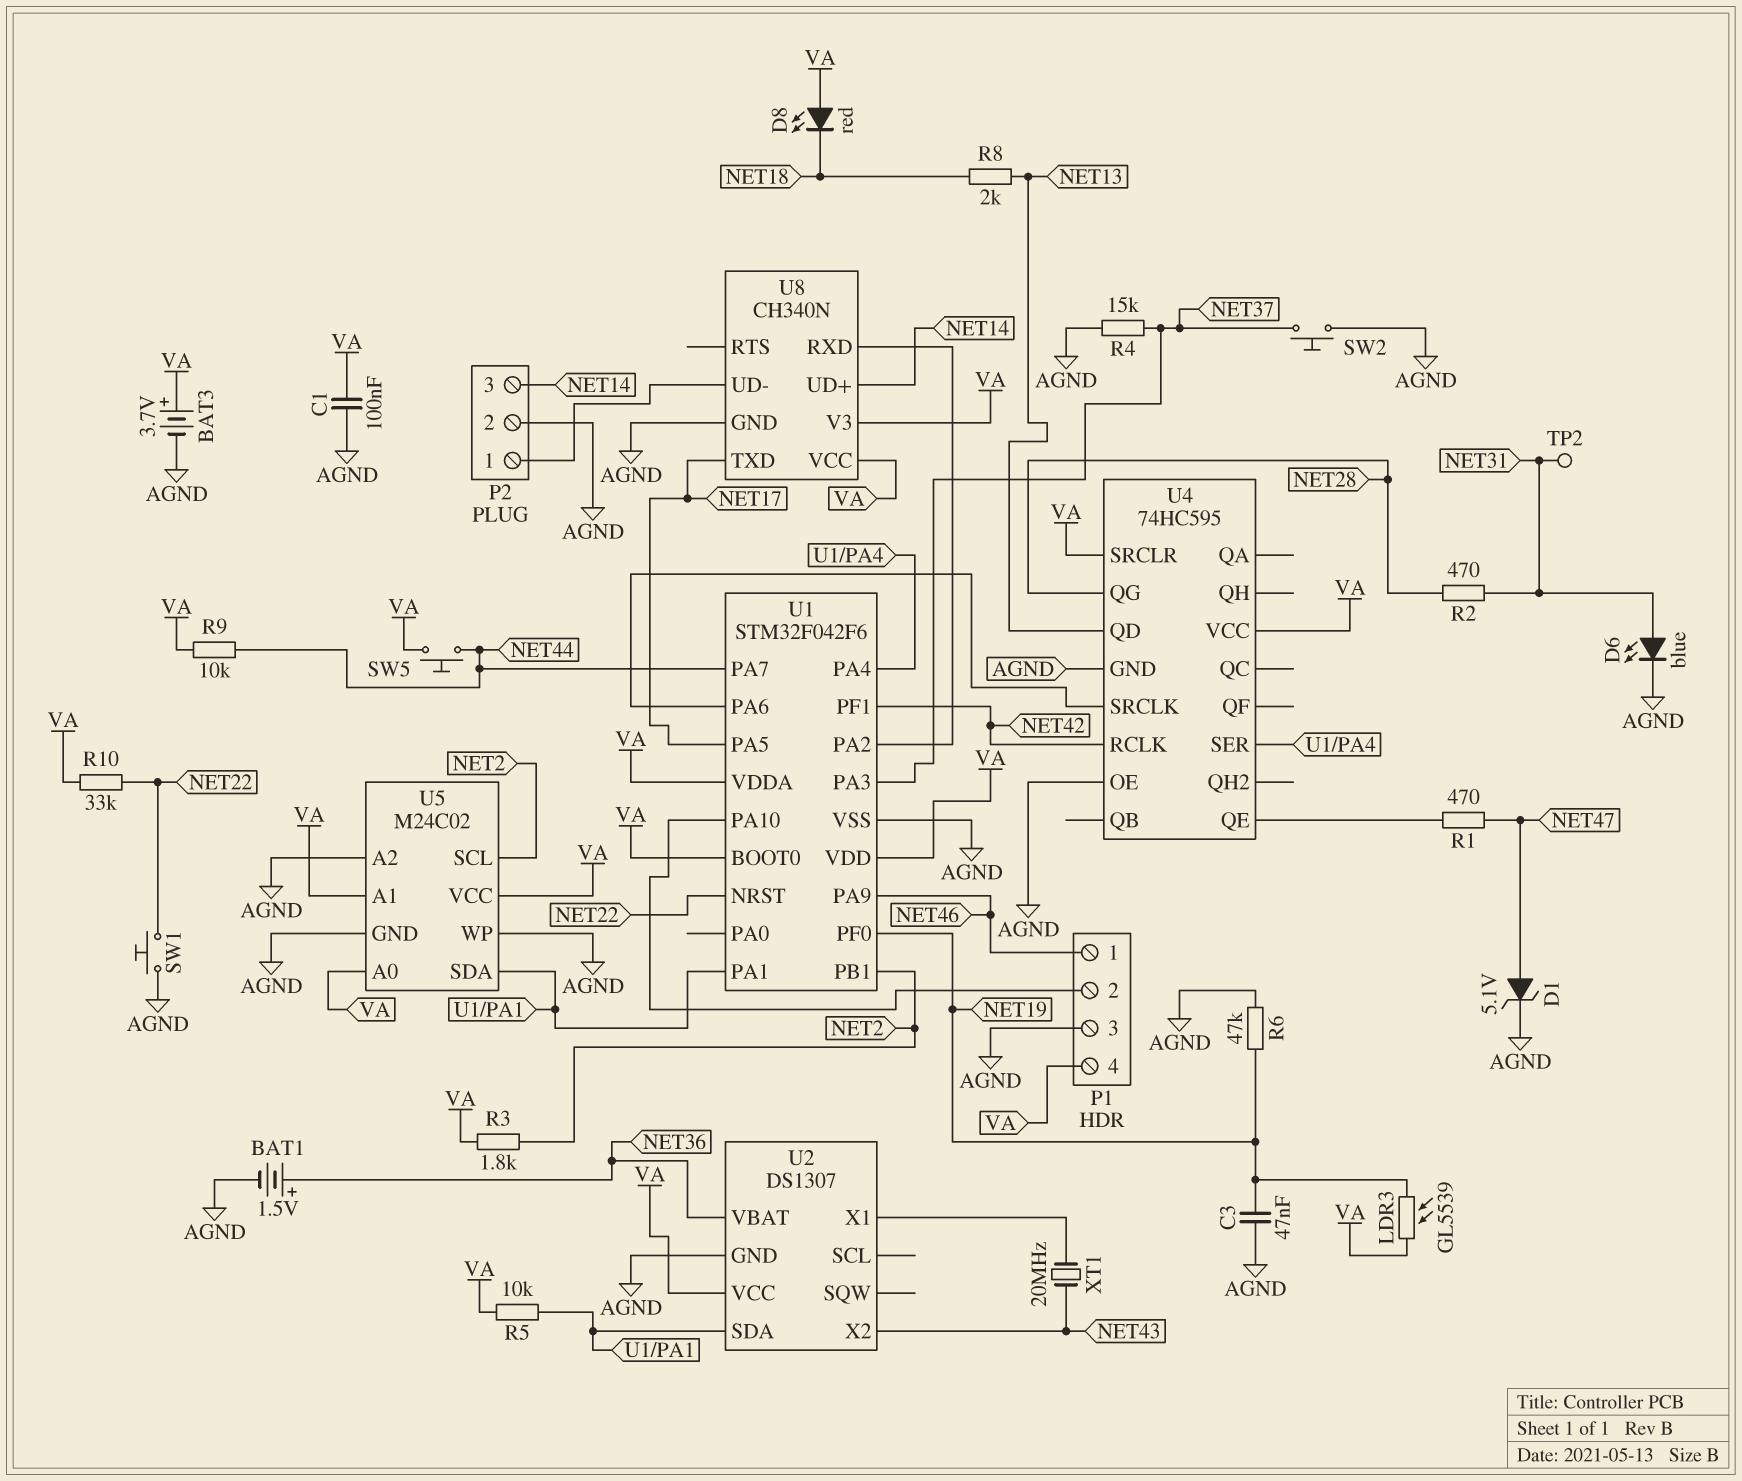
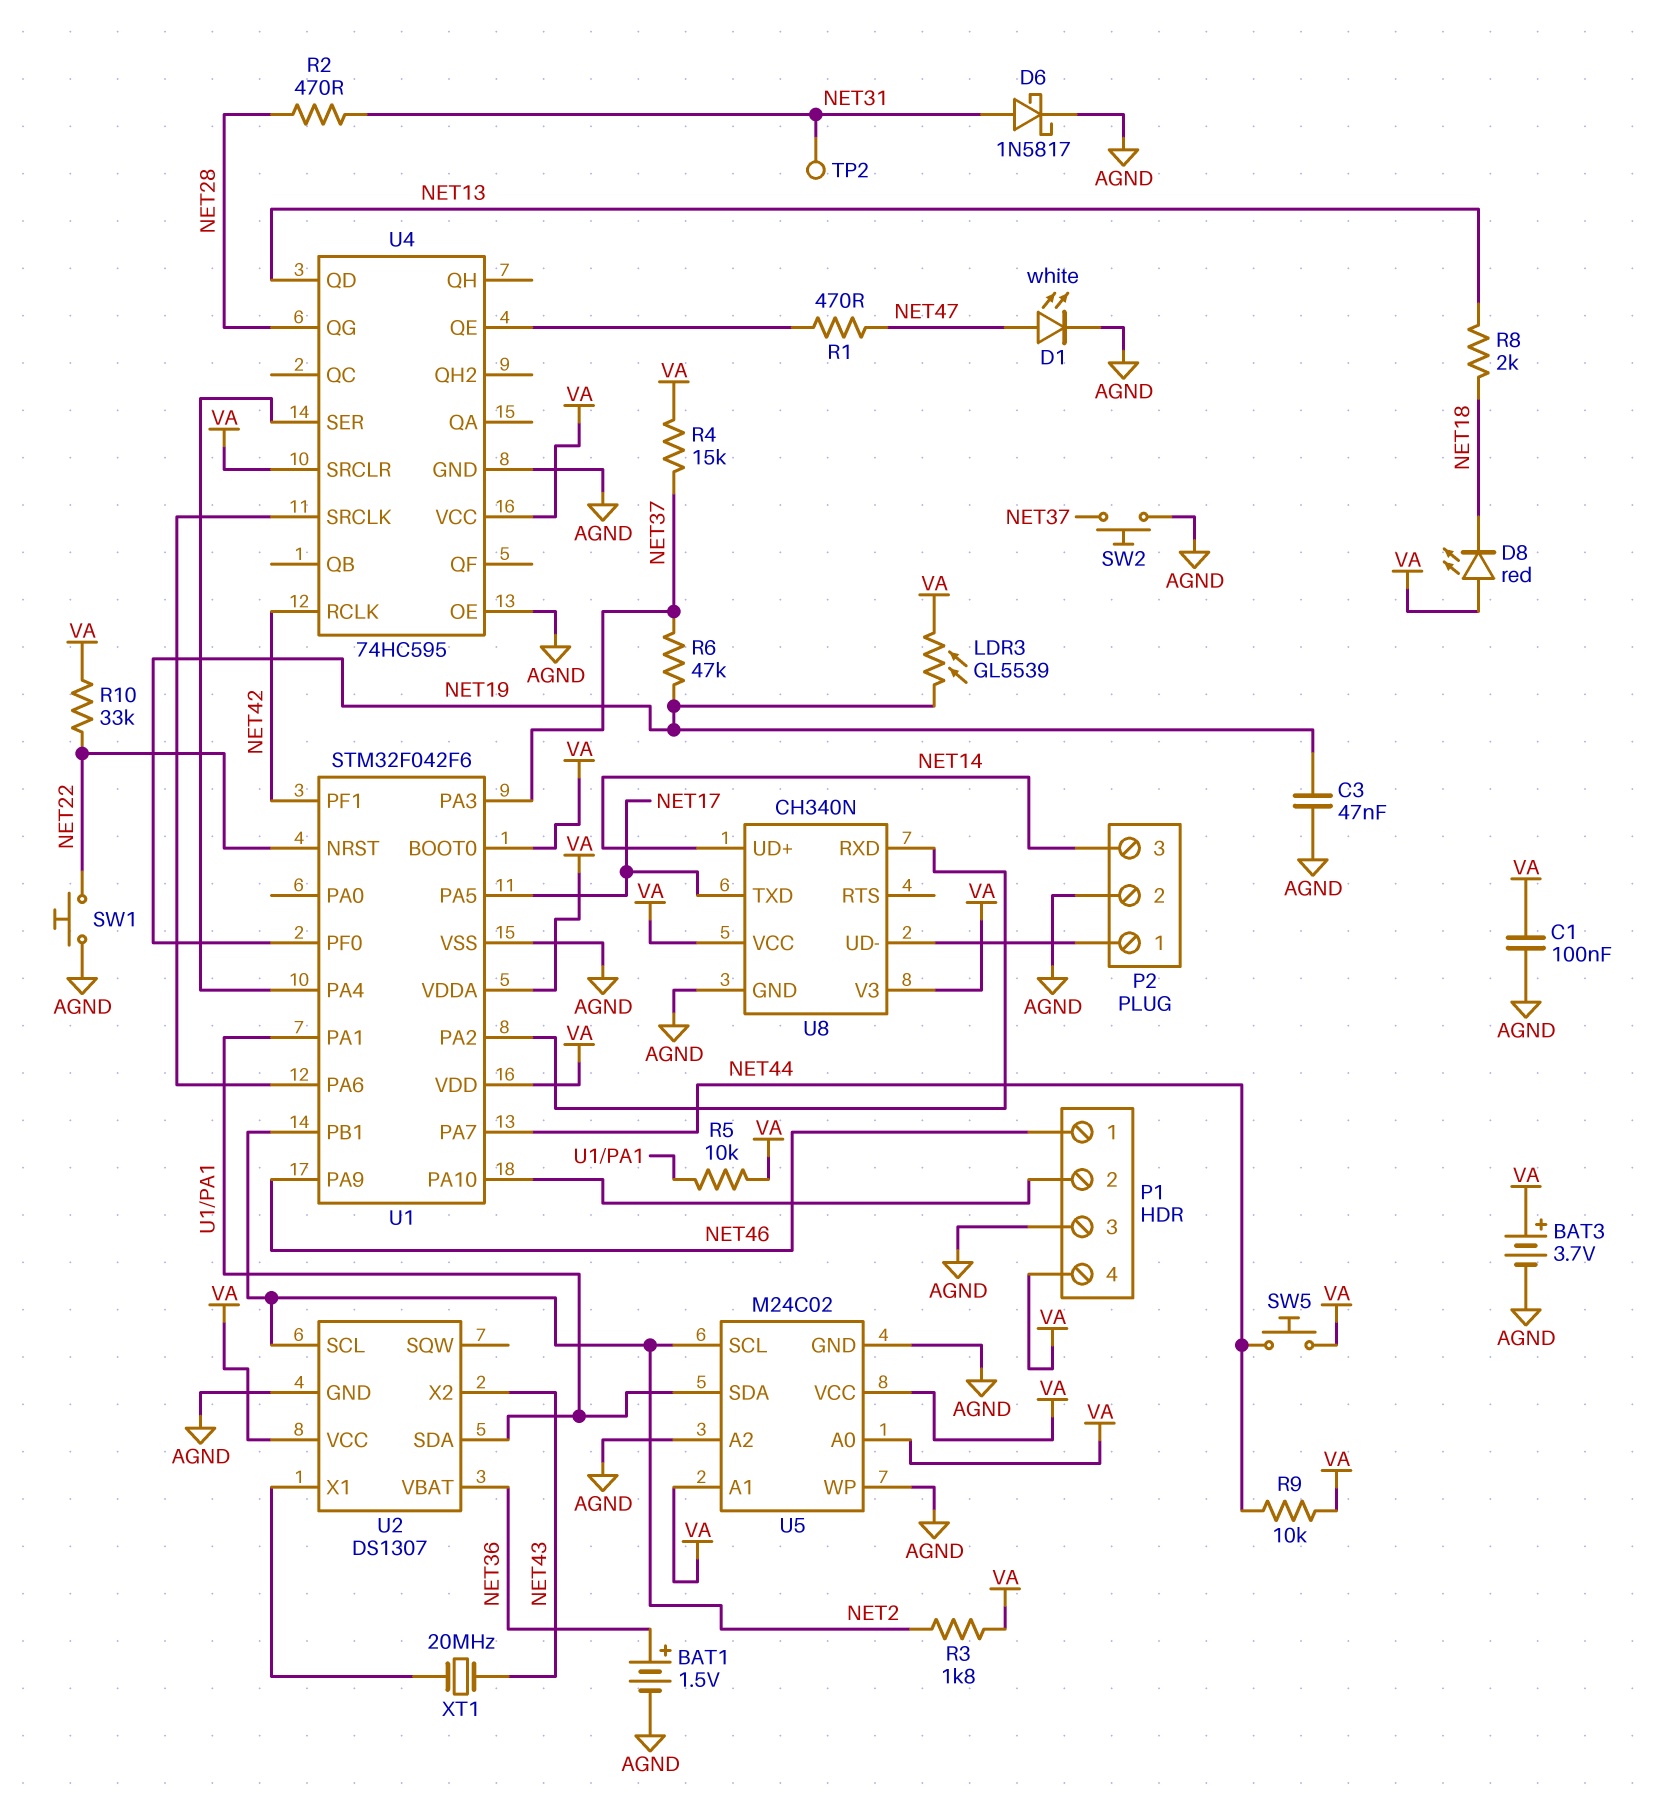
D1: zener 5.1V (A NET47, K AGND) -> LED white (A NET47, K AGND)
D6: LED blue (A NET31, K AGND) -> schottky 1N5817 (A NET31, K AGND)
R4: 15k (AGND, NET37) -> 15k (NET37, VA)
R6: 47k (AGND, NET19) -> 47k (NET19, NET37)
U2 pin SCL: none -> NET2

